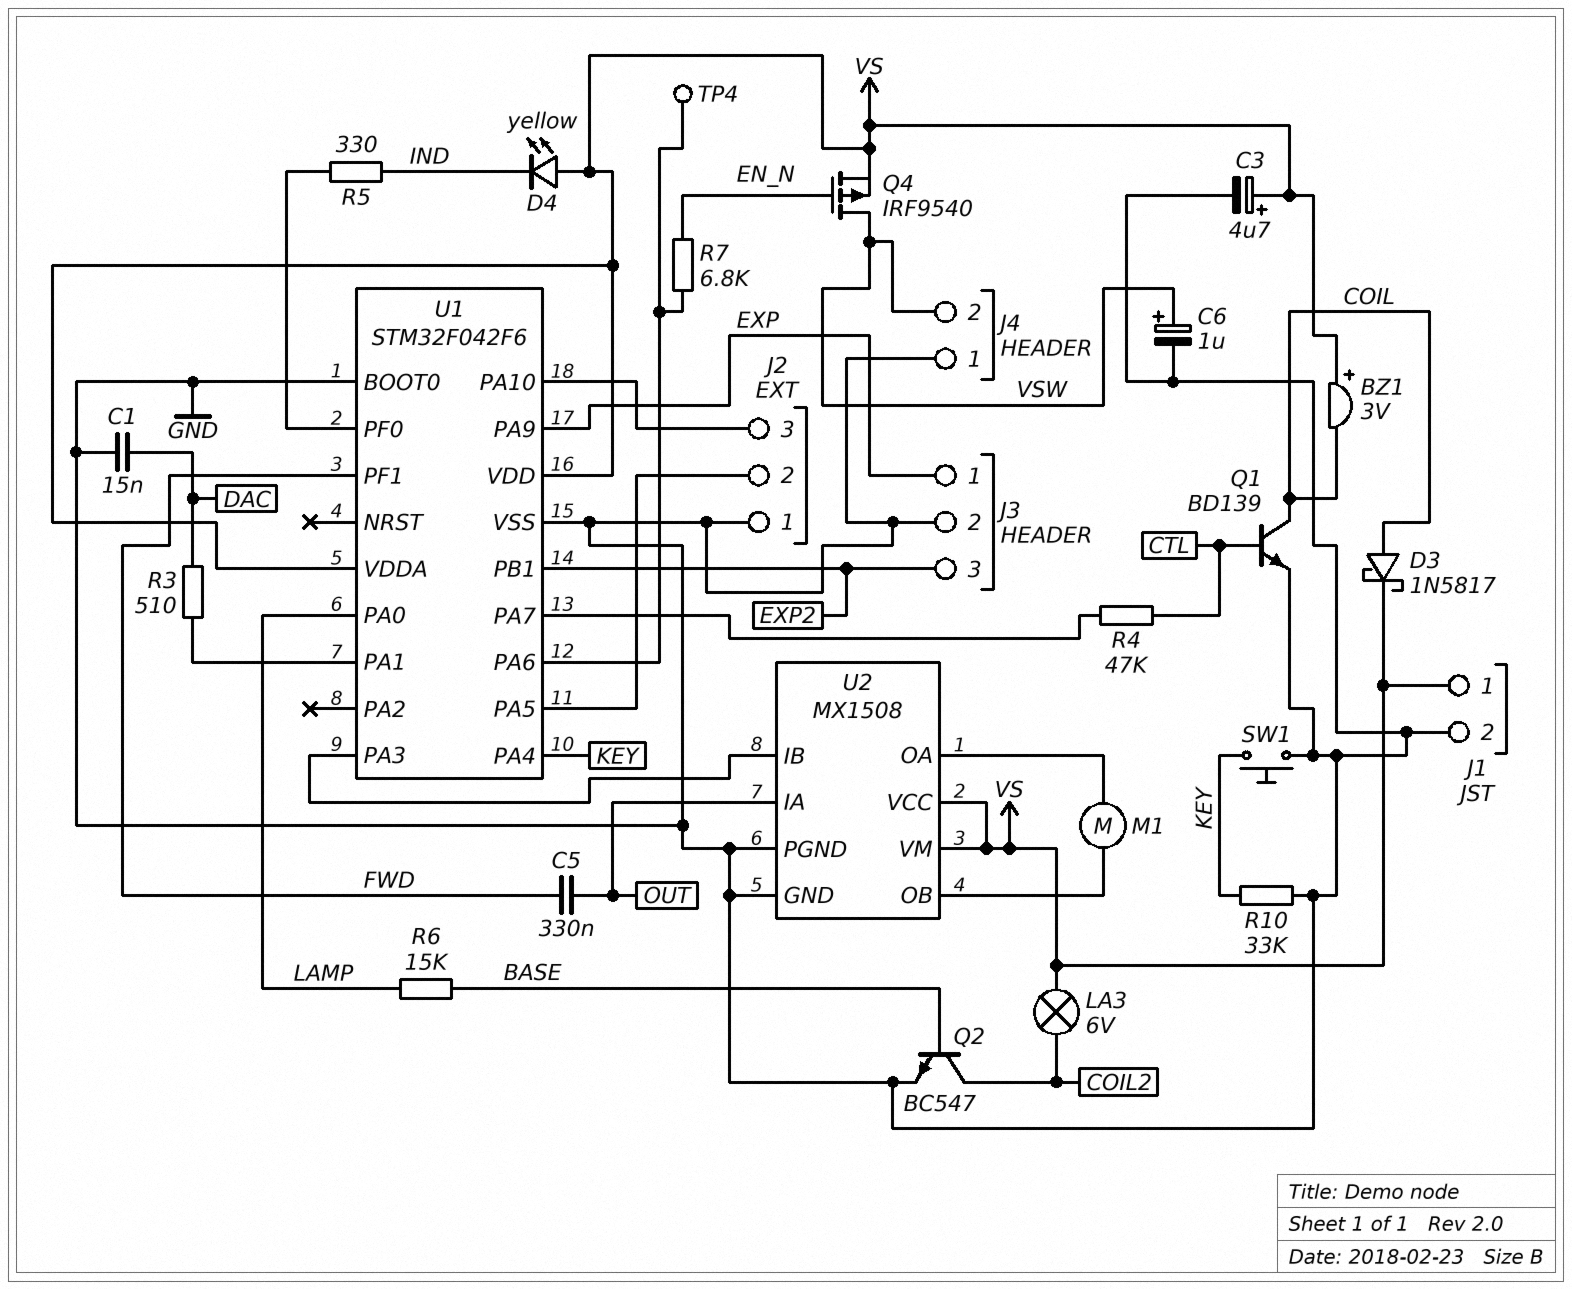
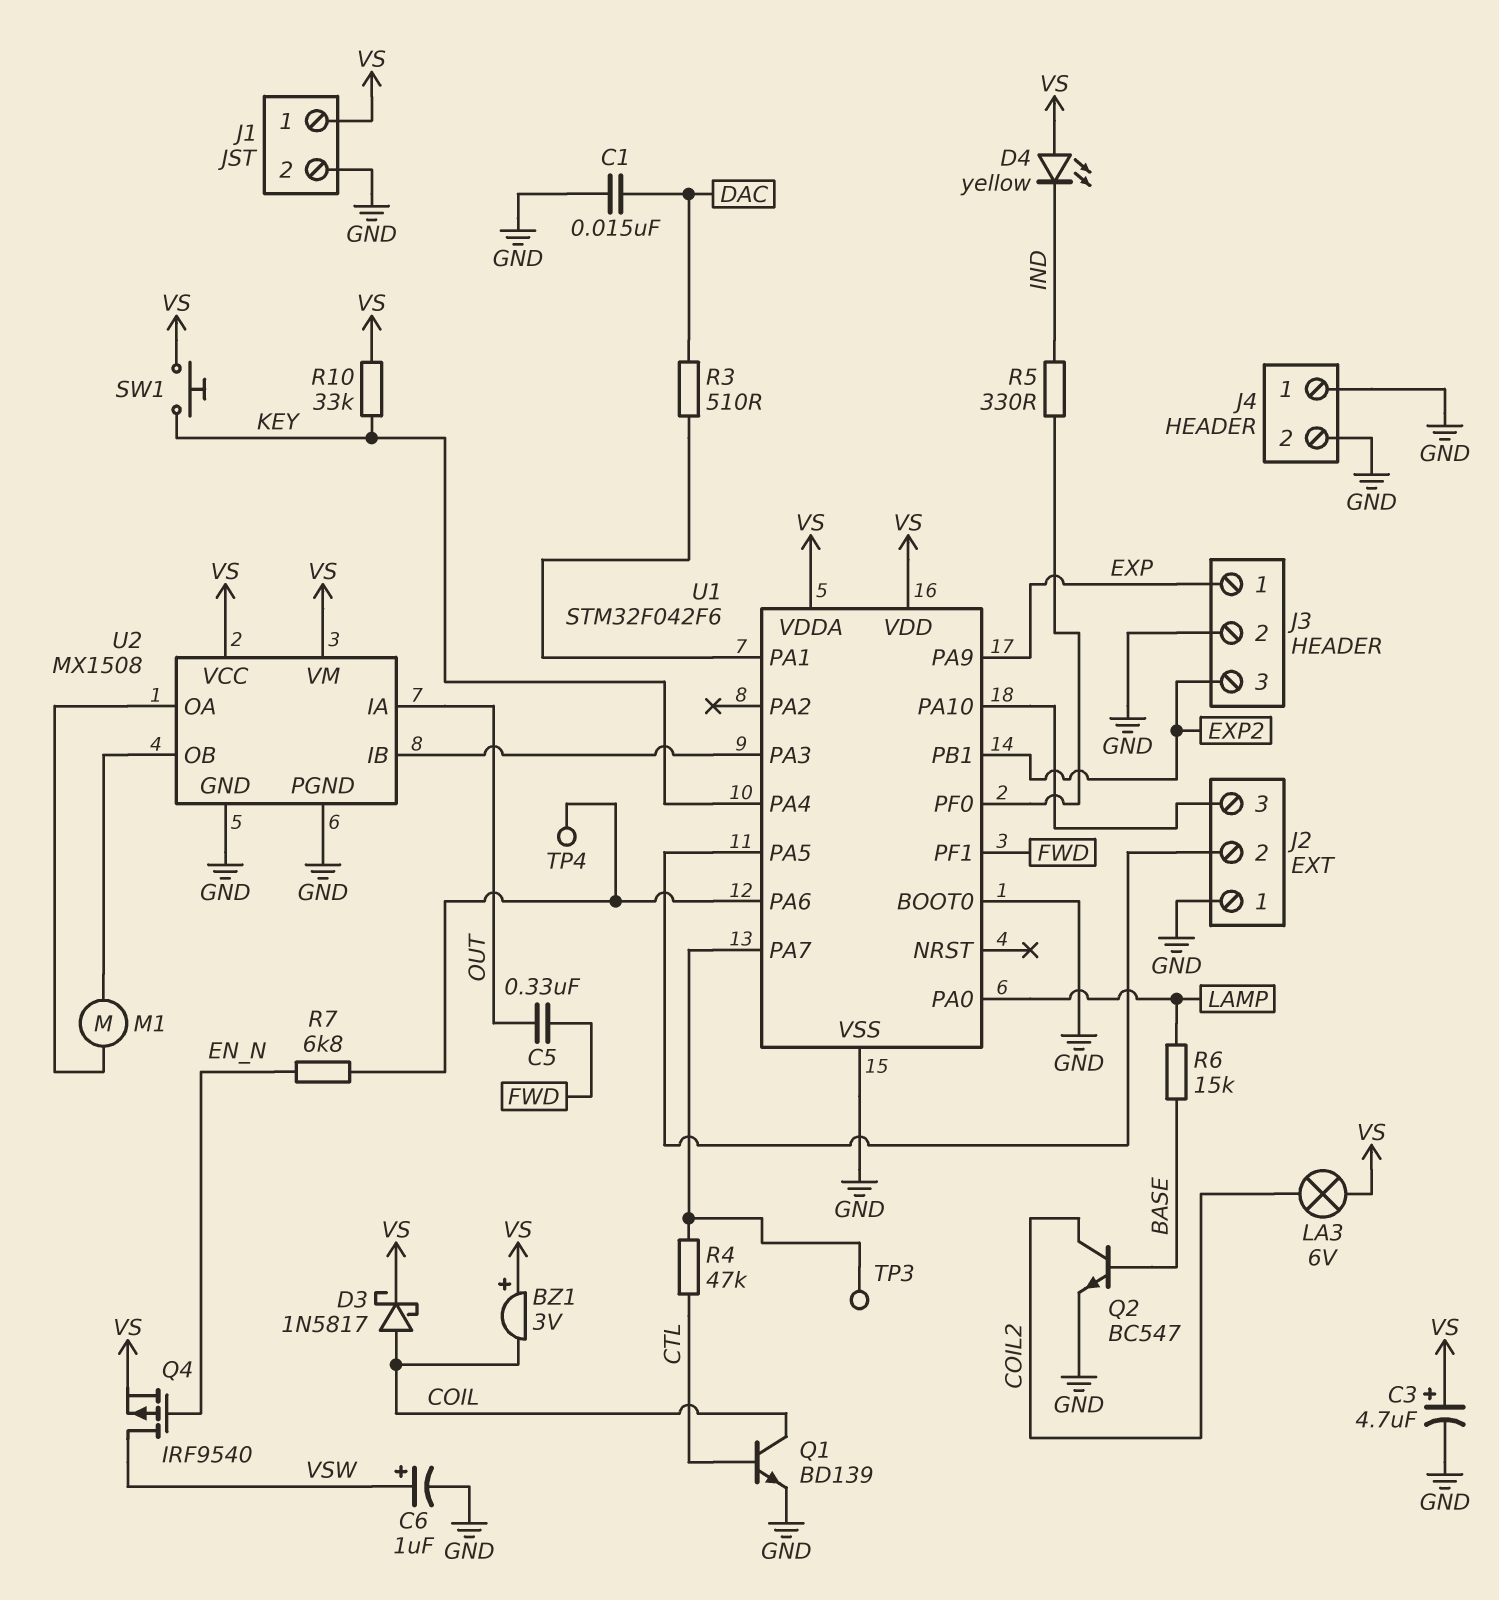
J4 pin 2: VSW -> GND
R10: 33k (GND, KEY) -> 33k (KEY, VS)
SW1: button (GND, KEY) -> button (KEY, VS)
TP3: none -> test point (U1/PA7)

